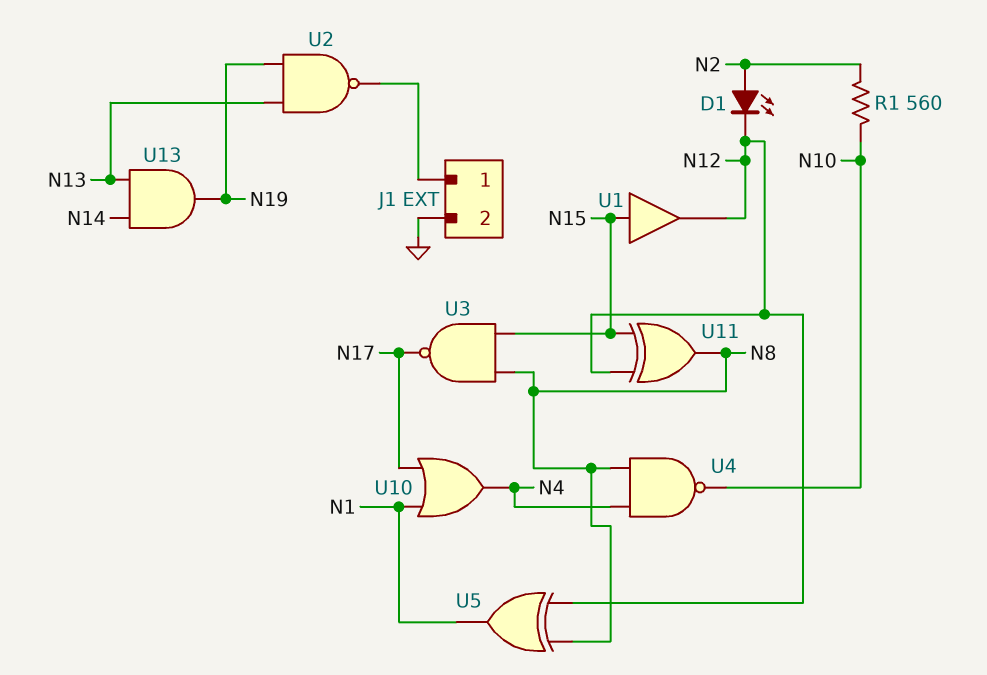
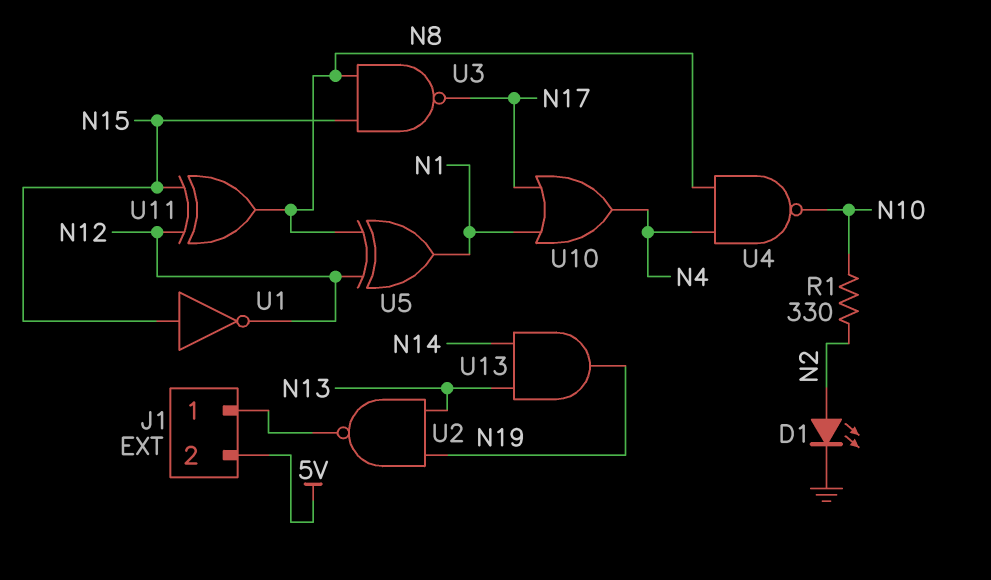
D1: LED (A N2, K N12) -> LED (A N2, K GND)
J1 pin 2: GND -> 5V
R1: 560 (N2, N10) -> 330 (N2, N10)
U1: buffer (in N15, out N12) -> NOT (in N15, out N12)

